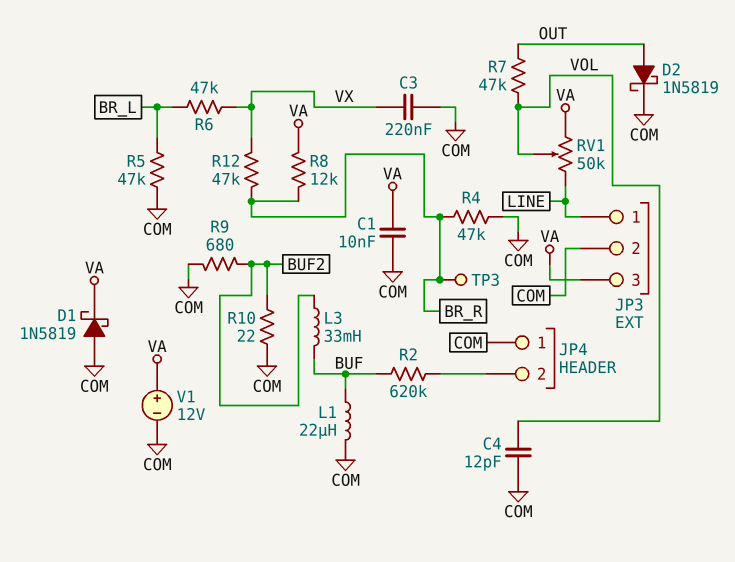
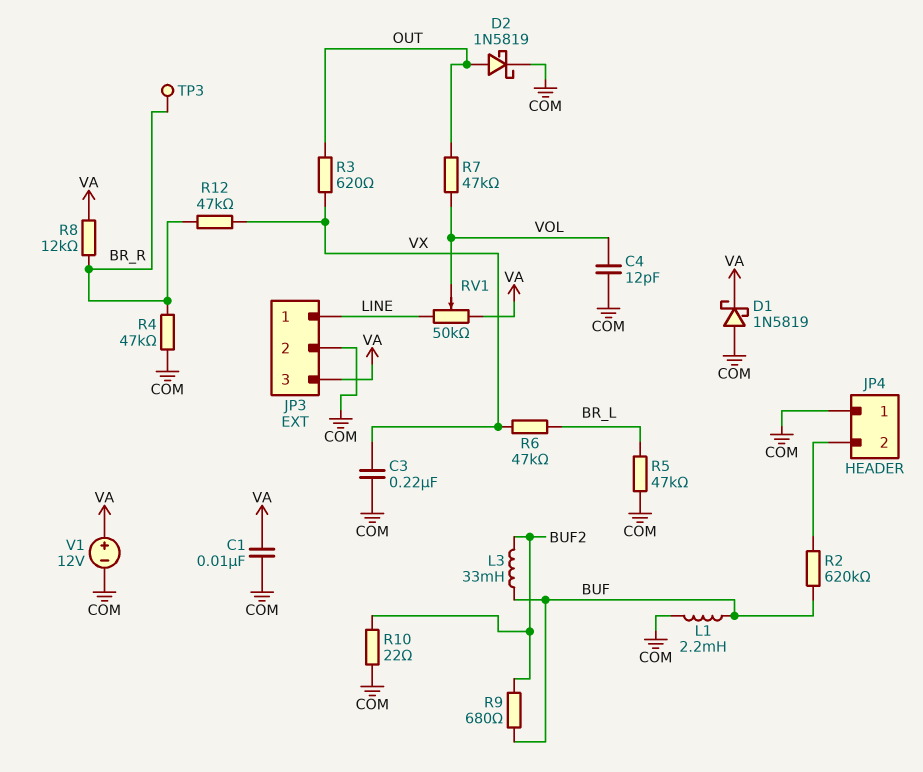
L1: 22uH (BUF, COM) -> 2.2mH (BUF, COM)
R3: none -> 620 (OUT, VX)
R9: 680 (BUF2, COM) -> 680 (BUF, BUF2)

